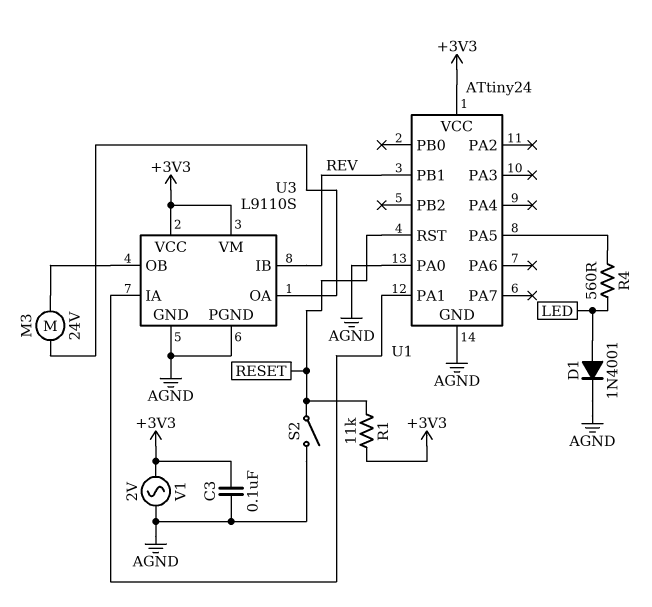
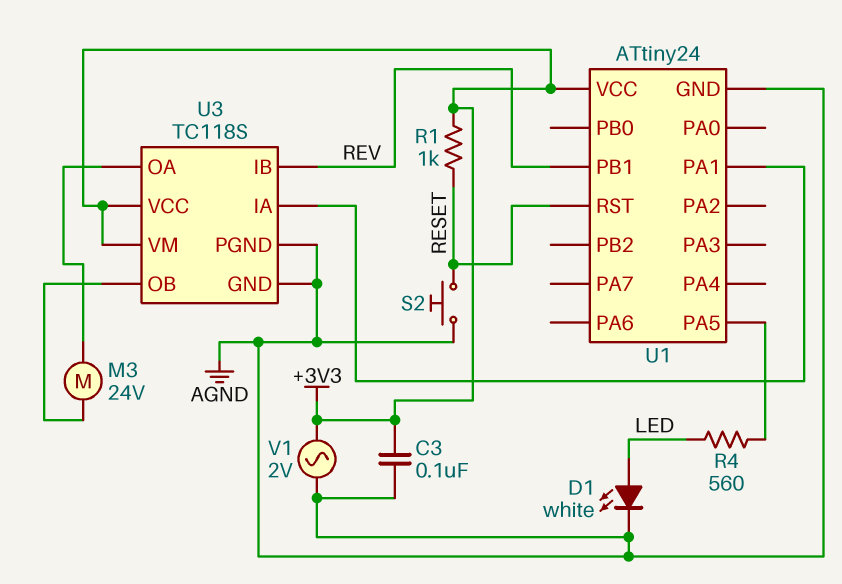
D1: diode 1N4001 (A LED, K AGND) -> LED white (A LED, K AGND)
R1: 11k (+3V3, RESET) -> 1k (+3V3, RESET)
S2: switch (AGND, RESET) -> button (AGND, RESET)
U1 pin PA0: AGND -> none
U3: L9110S -> TC118S

